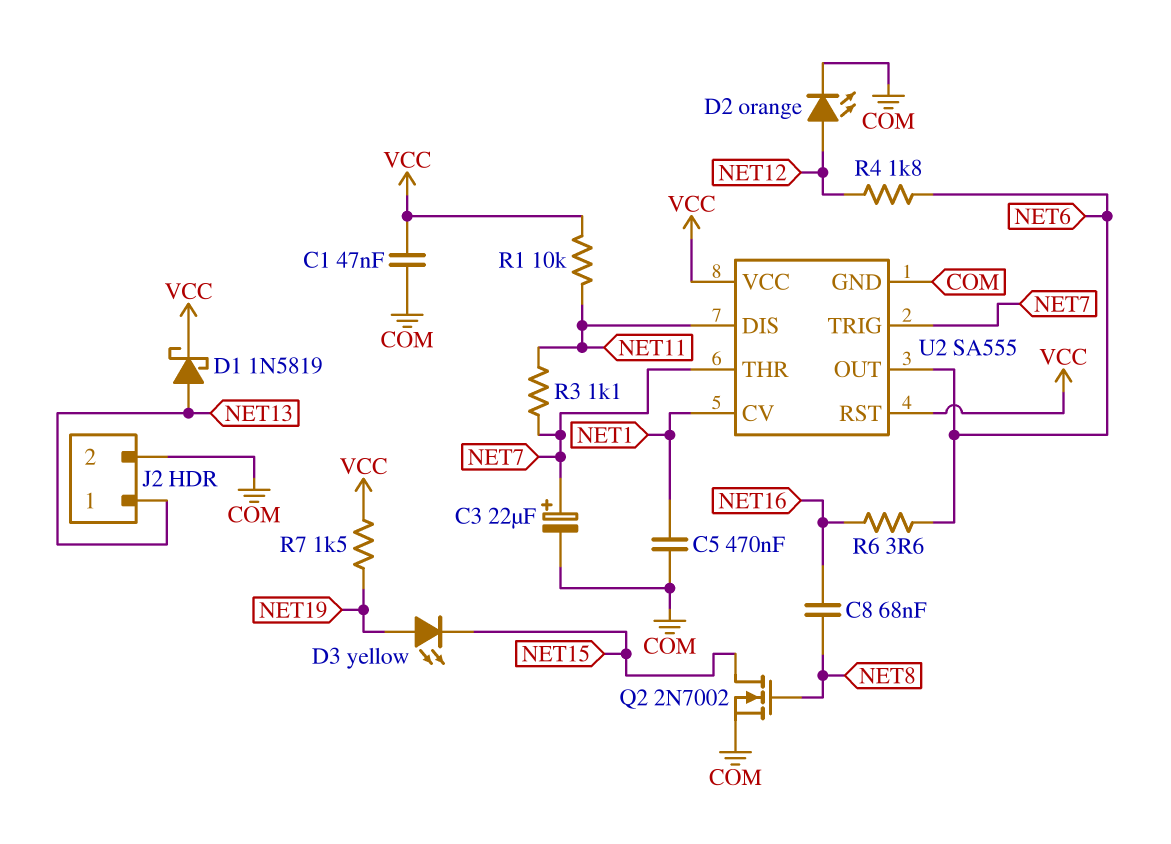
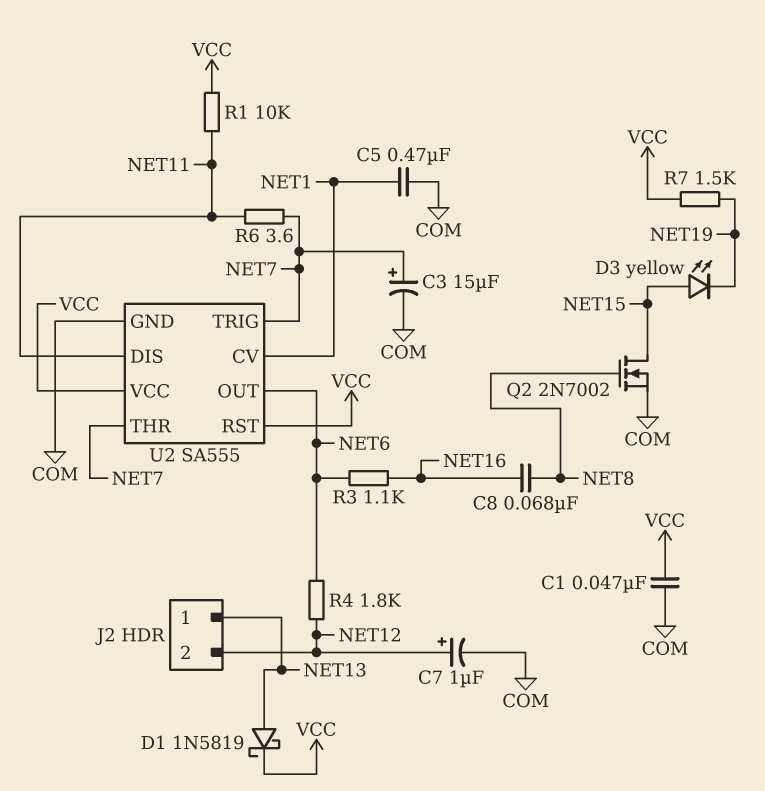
C3: 22uF (plus NET7, minus COM) -> 15uF (plus NET7, minus COM)
C7: none -> 1uF (plus NET12, minus COM)
D2: LED orange (A NET12, K COM) -> none
D3: LED yellow (A NET19, K NET15) -> LED yellow (A NET15, K NET19)
J2 pin 2: COM -> NET12
R3: 1.1k (NET7, NET11) -> 1.1k (NET6, NET16)
R6: 3.6 (NET6, NET16) -> 3.6 (NET7, NET11)

